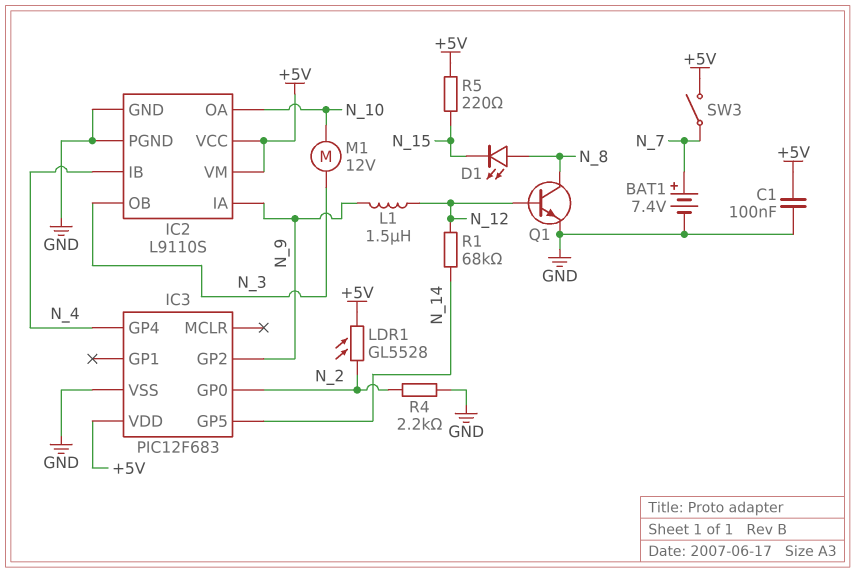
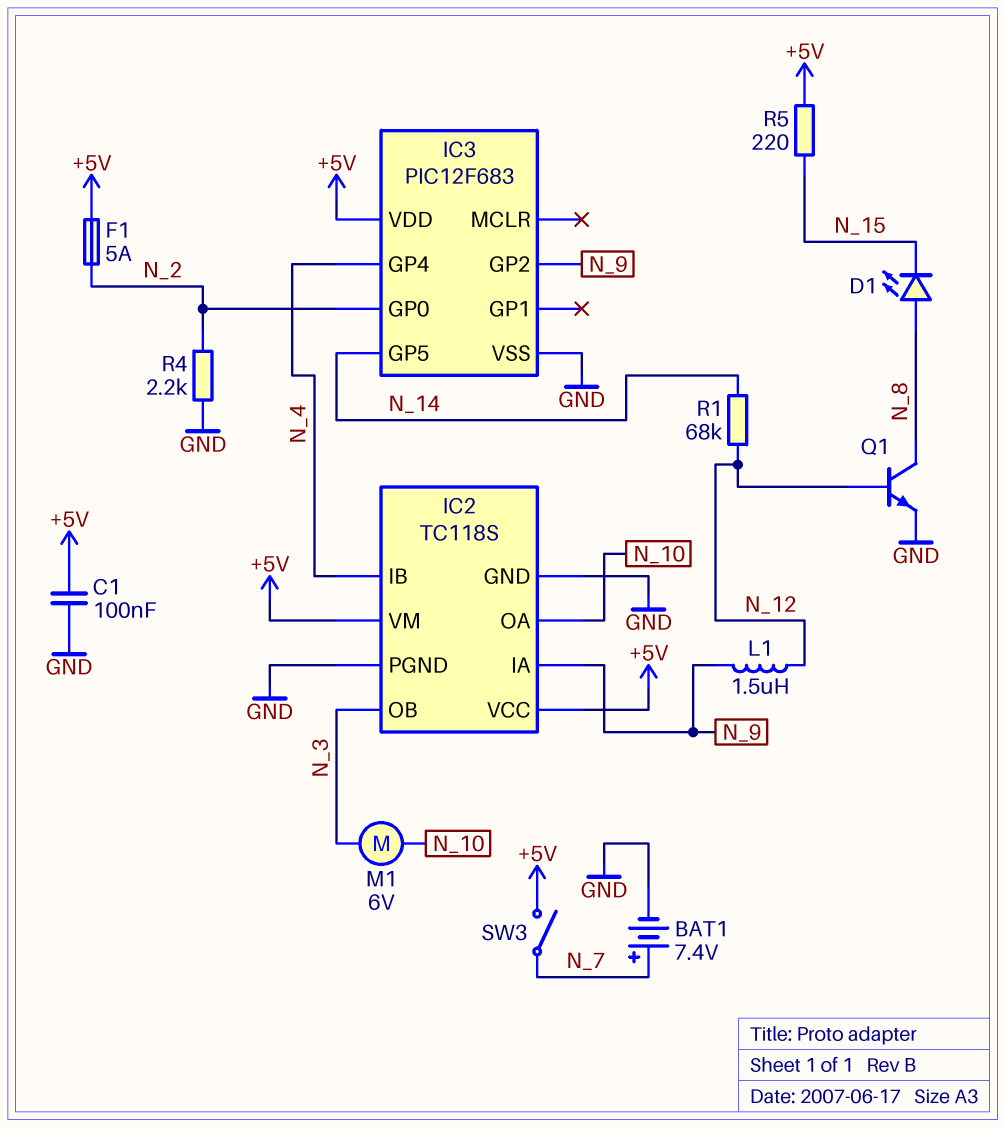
F1: none -> 5A (+5V, N_2)
IC2: L9110S -> TC118S
LDR1: GL5528 (+5V, N_2) -> none
M1: motor 12V (N_3, N_10) -> motor 6V (N_3, N_10)

